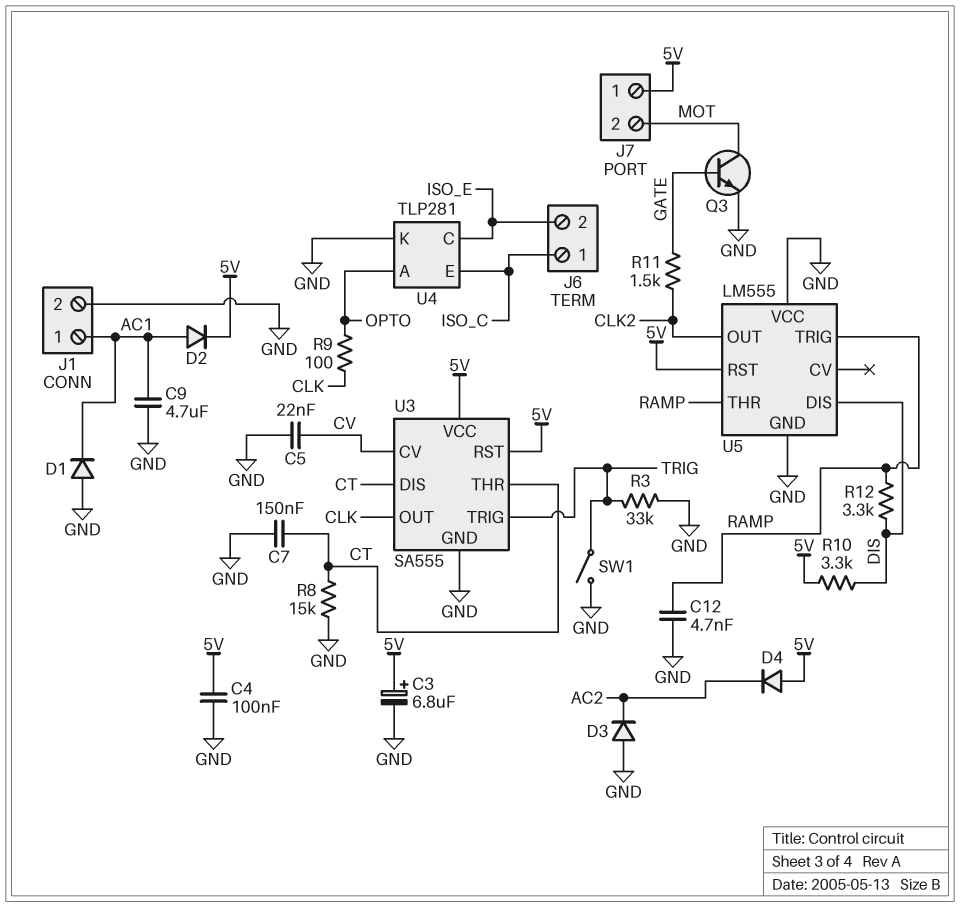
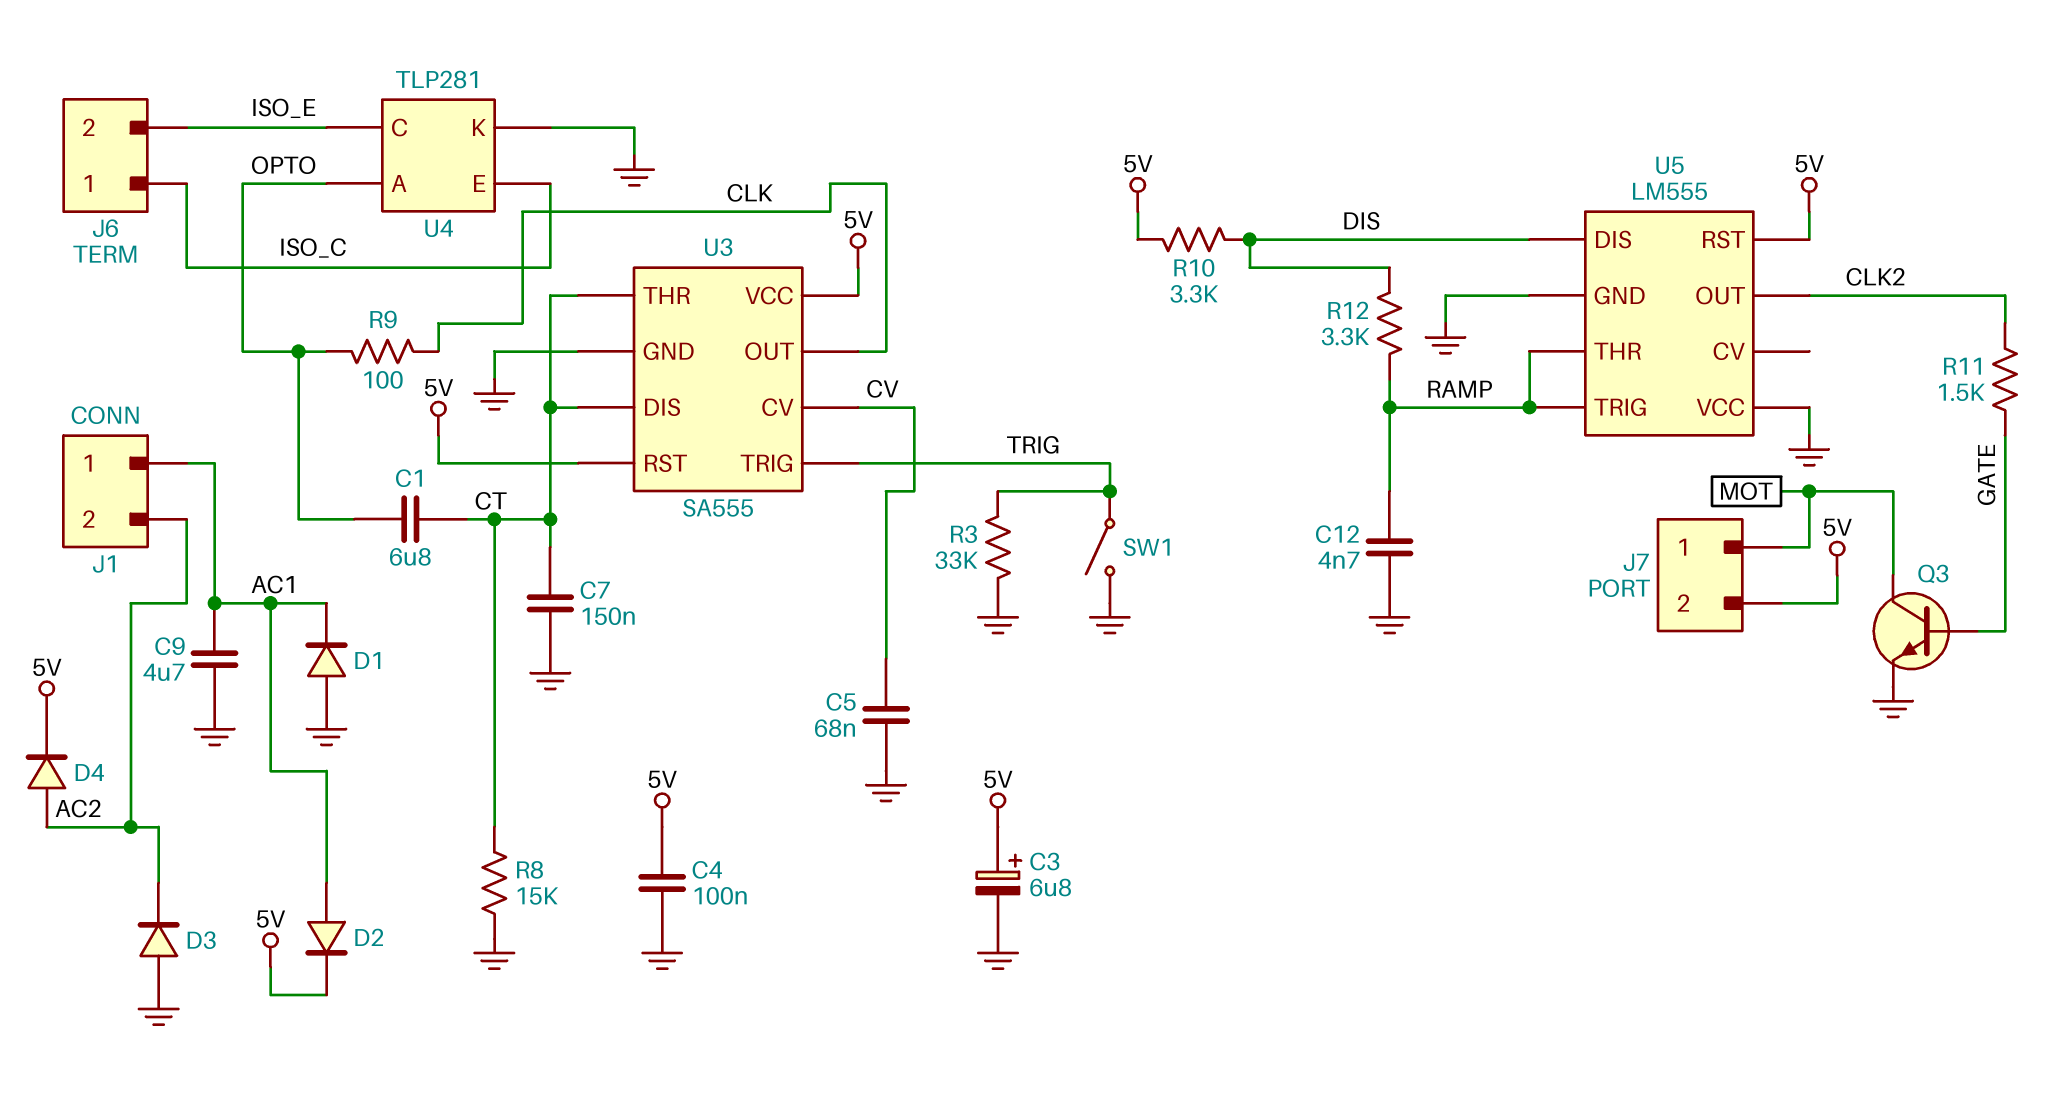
C1: none -> 6.8uF (CT, OPTO)
C5: 22nF (CV, GND) -> 68nF (CV, GND)
D4: diode (A 5V, K AC2) -> diode (A AC2, K 5V)
J1 pin 2: GND -> AC2
J7 pin 1: 5V -> MOT
J7 pin 2: MOT -> 5V

